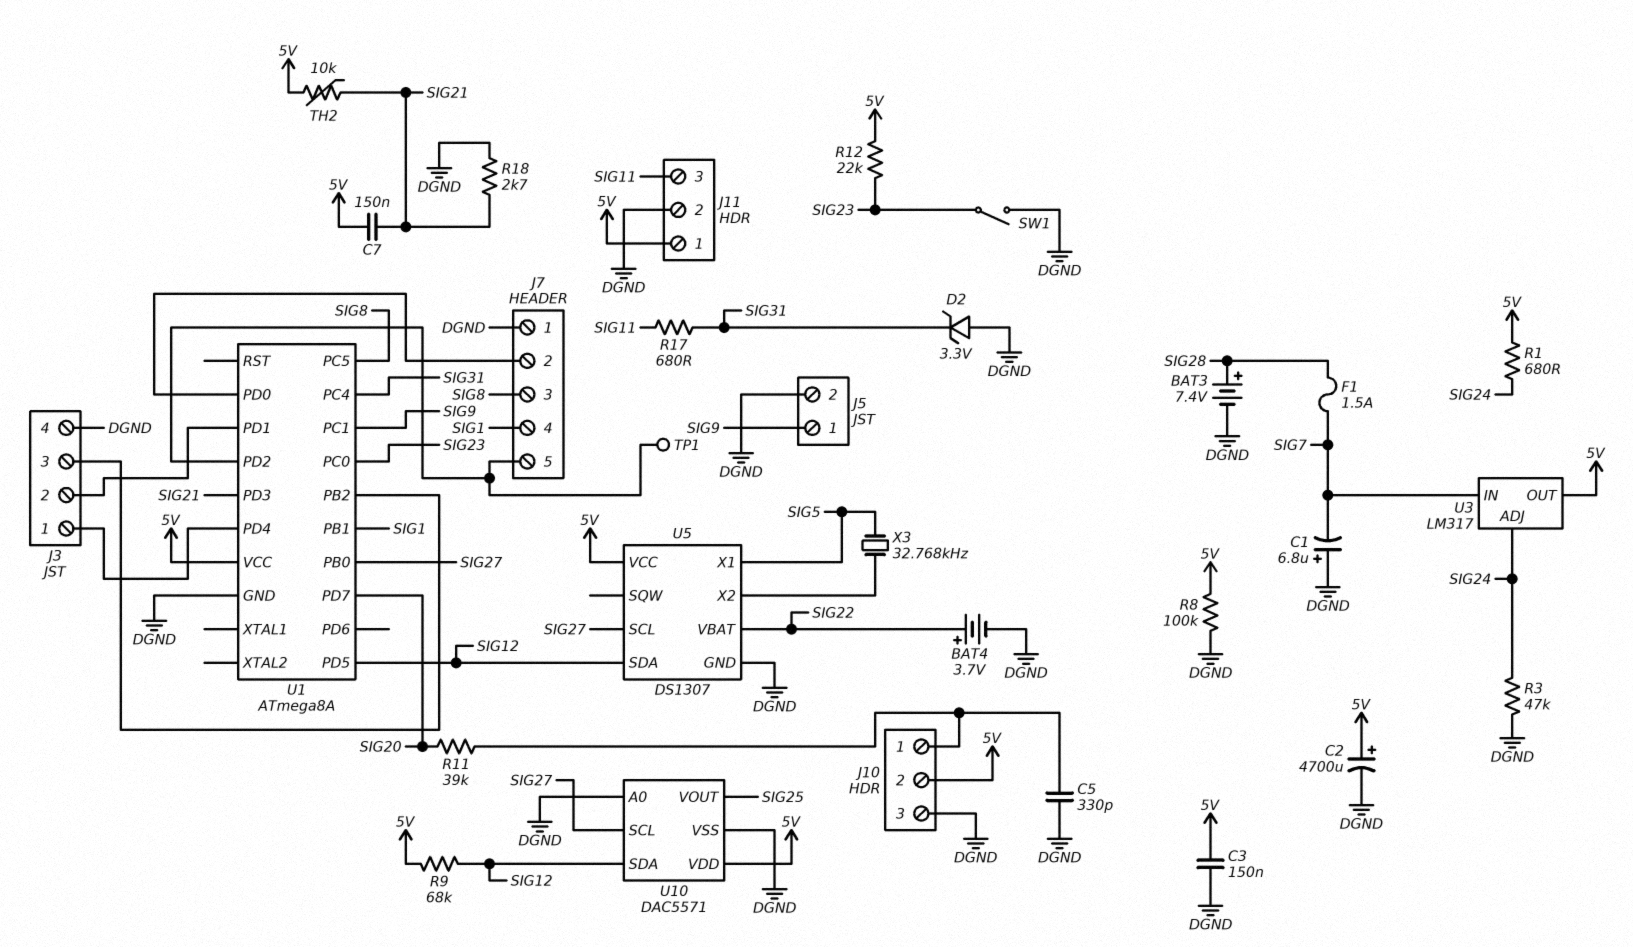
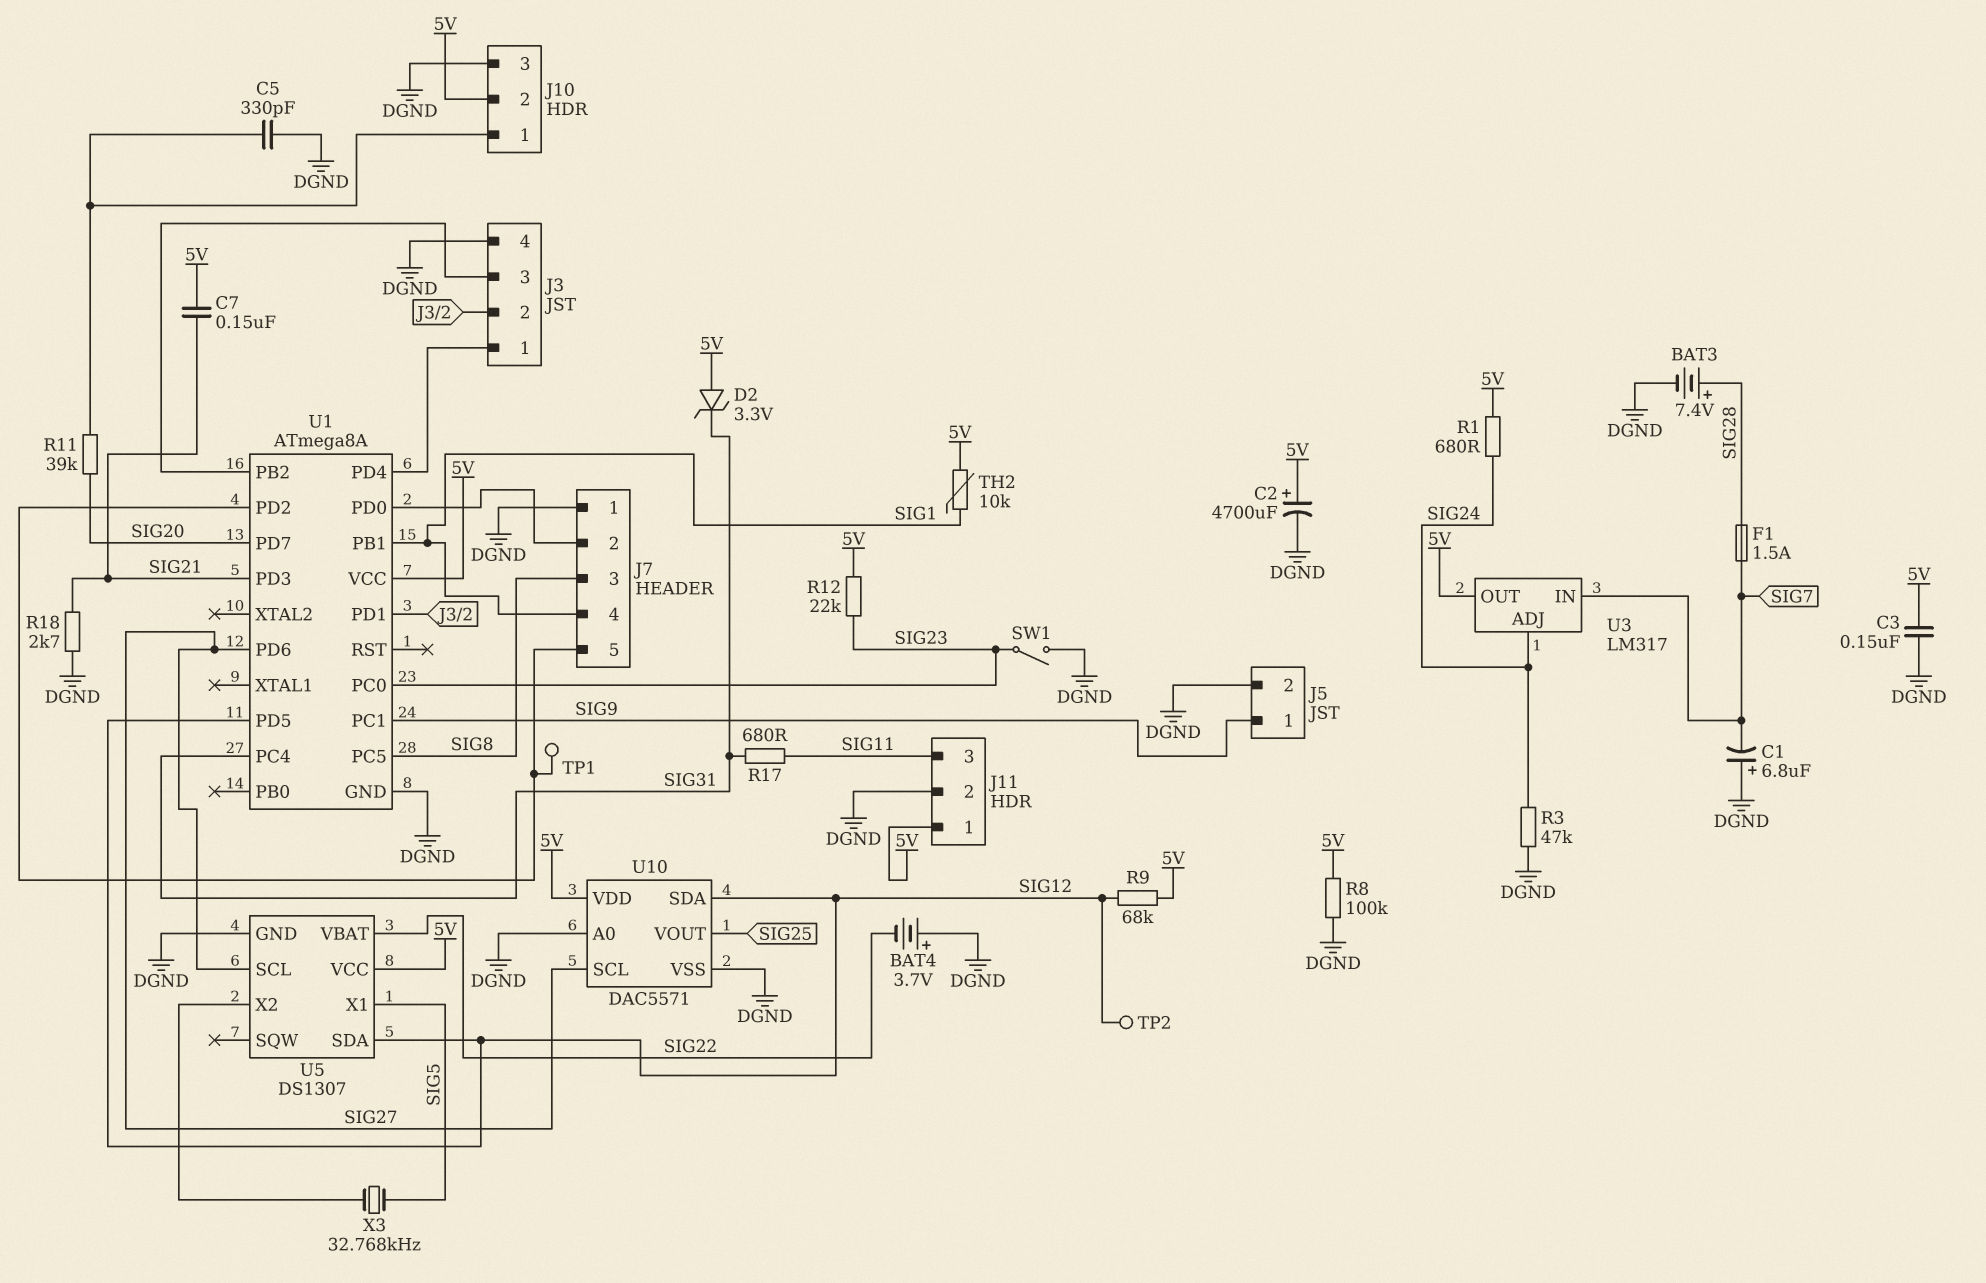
BAT4: 3.7V (plus SIG22, minus DGND) -> 3.7V (plus DGND, minus SIG22)
D2: zener 3.3V (A DGND, K SIG31) -> zener 3.3V (A 5V, K SIG31)
TH2: 10k (5V, SIG21) -> 10k (5V, SIG1)
TP2: none -> test point (SIG12)
U1 pin PB0: SIG27 -> none
U1 pin PD6: none -> SIG27

